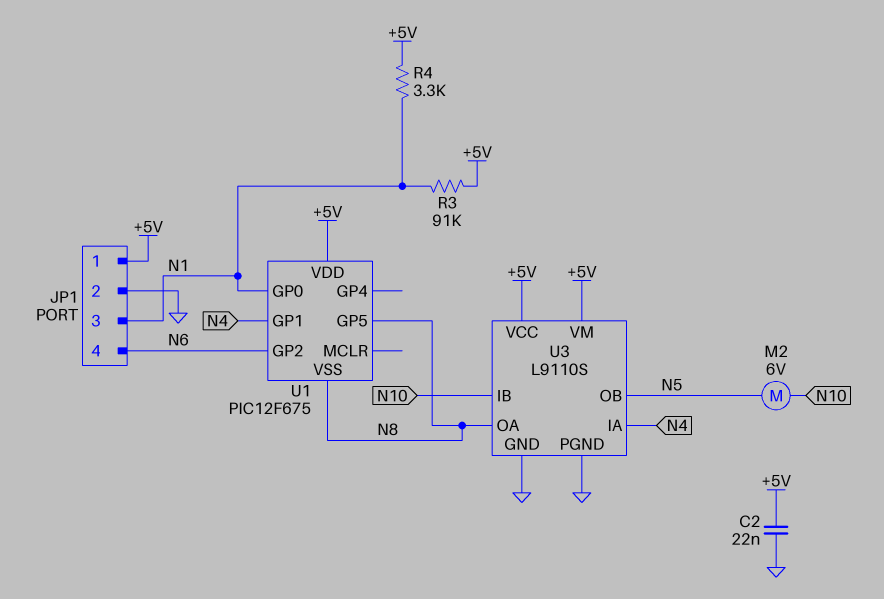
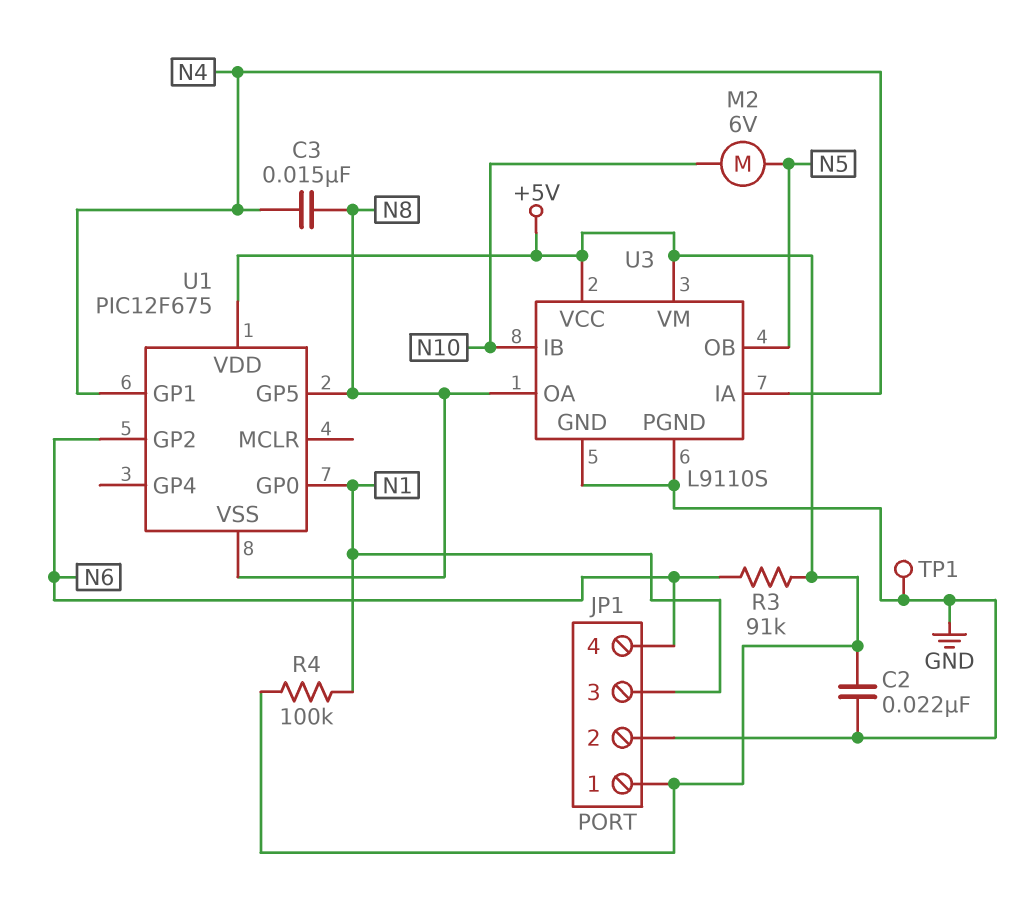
C3: none -> 15nF (N4, N8)
R3: 91k (+5V, N1) -> 91k (+5V, N6)
R4: 3.3k (+5V, N1) -> 100k (+5V, N1)
TP1: none -> test point (GND)

